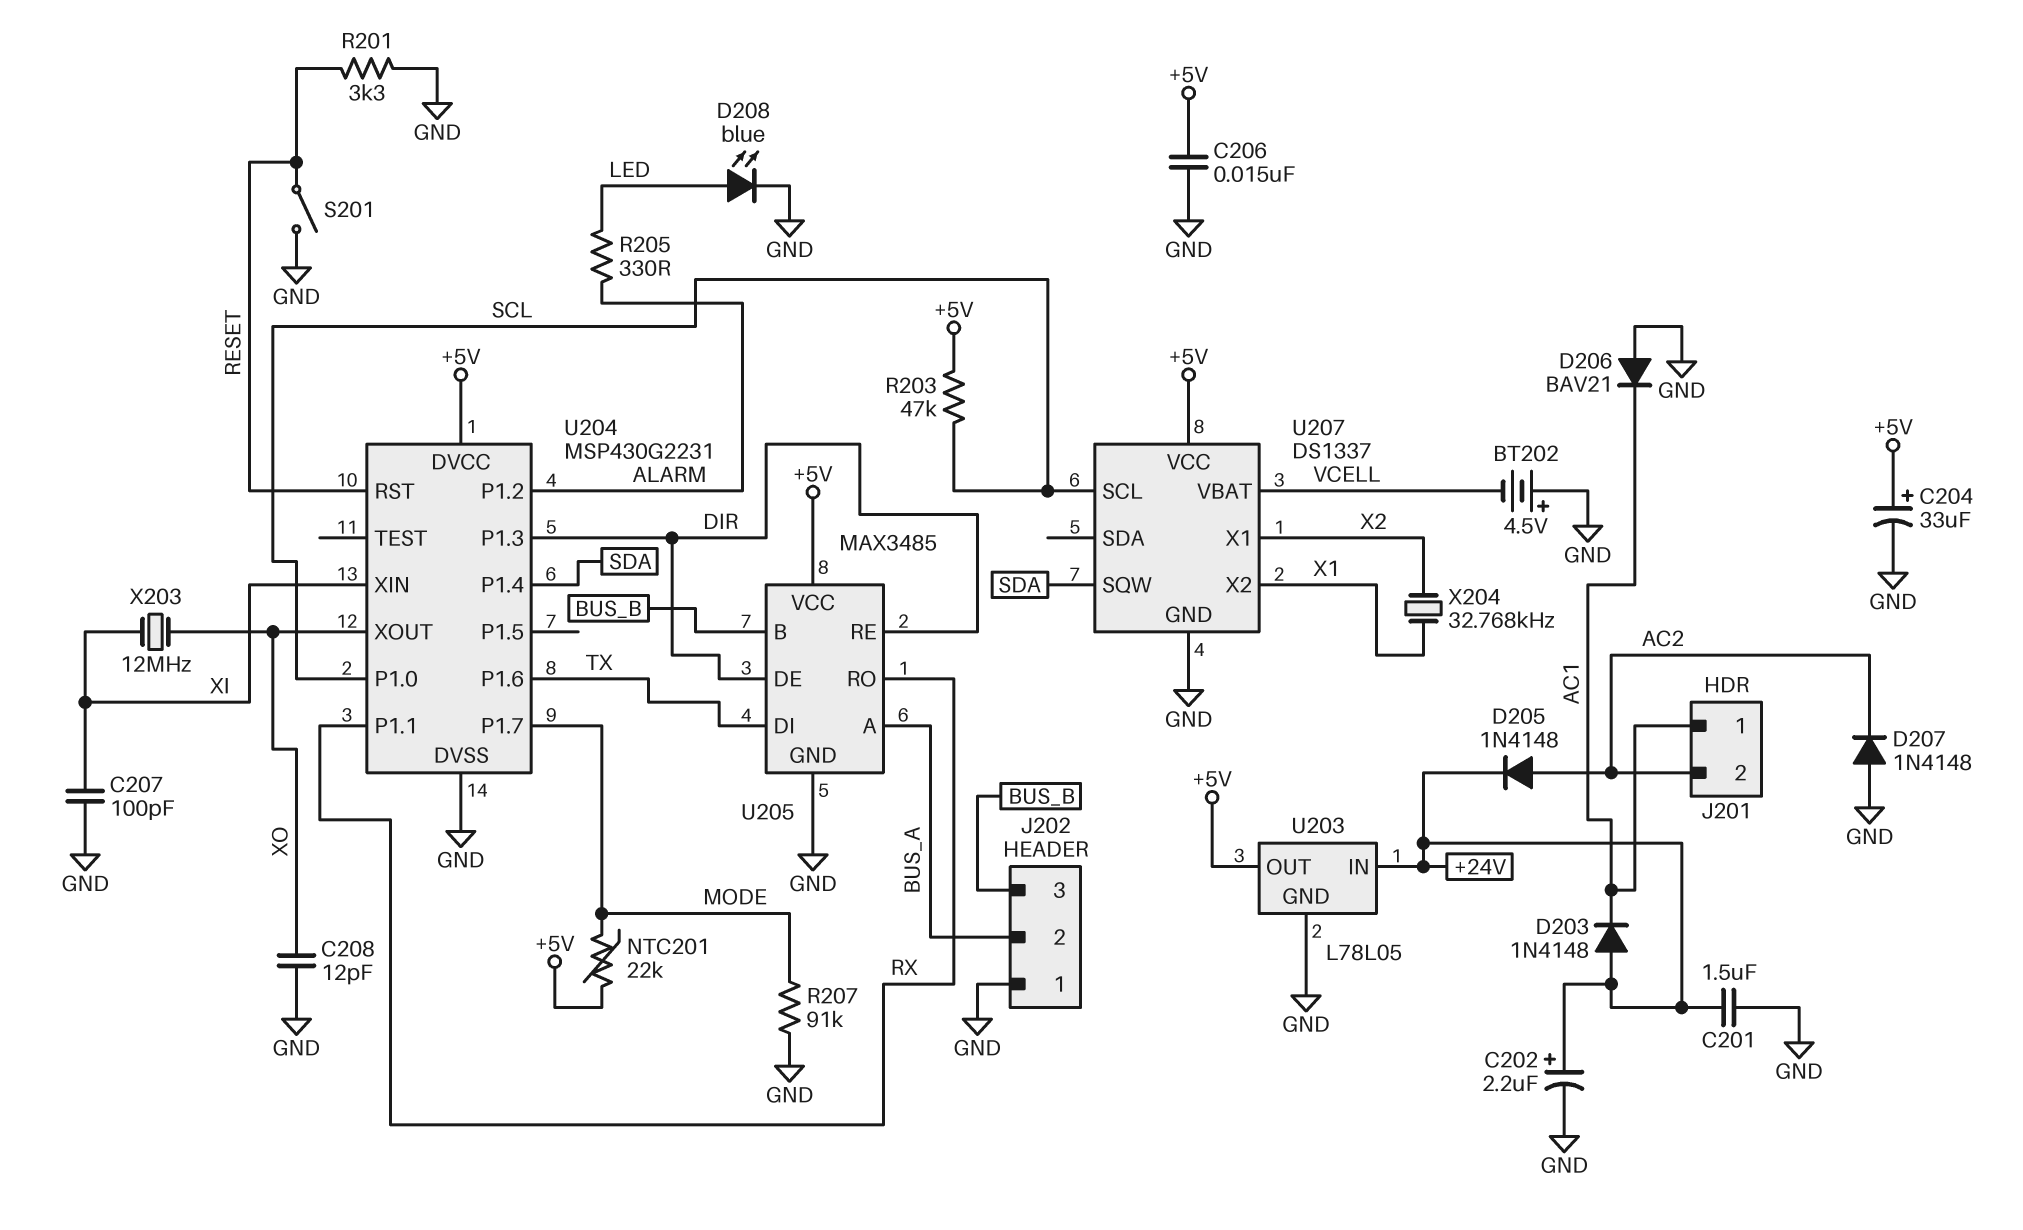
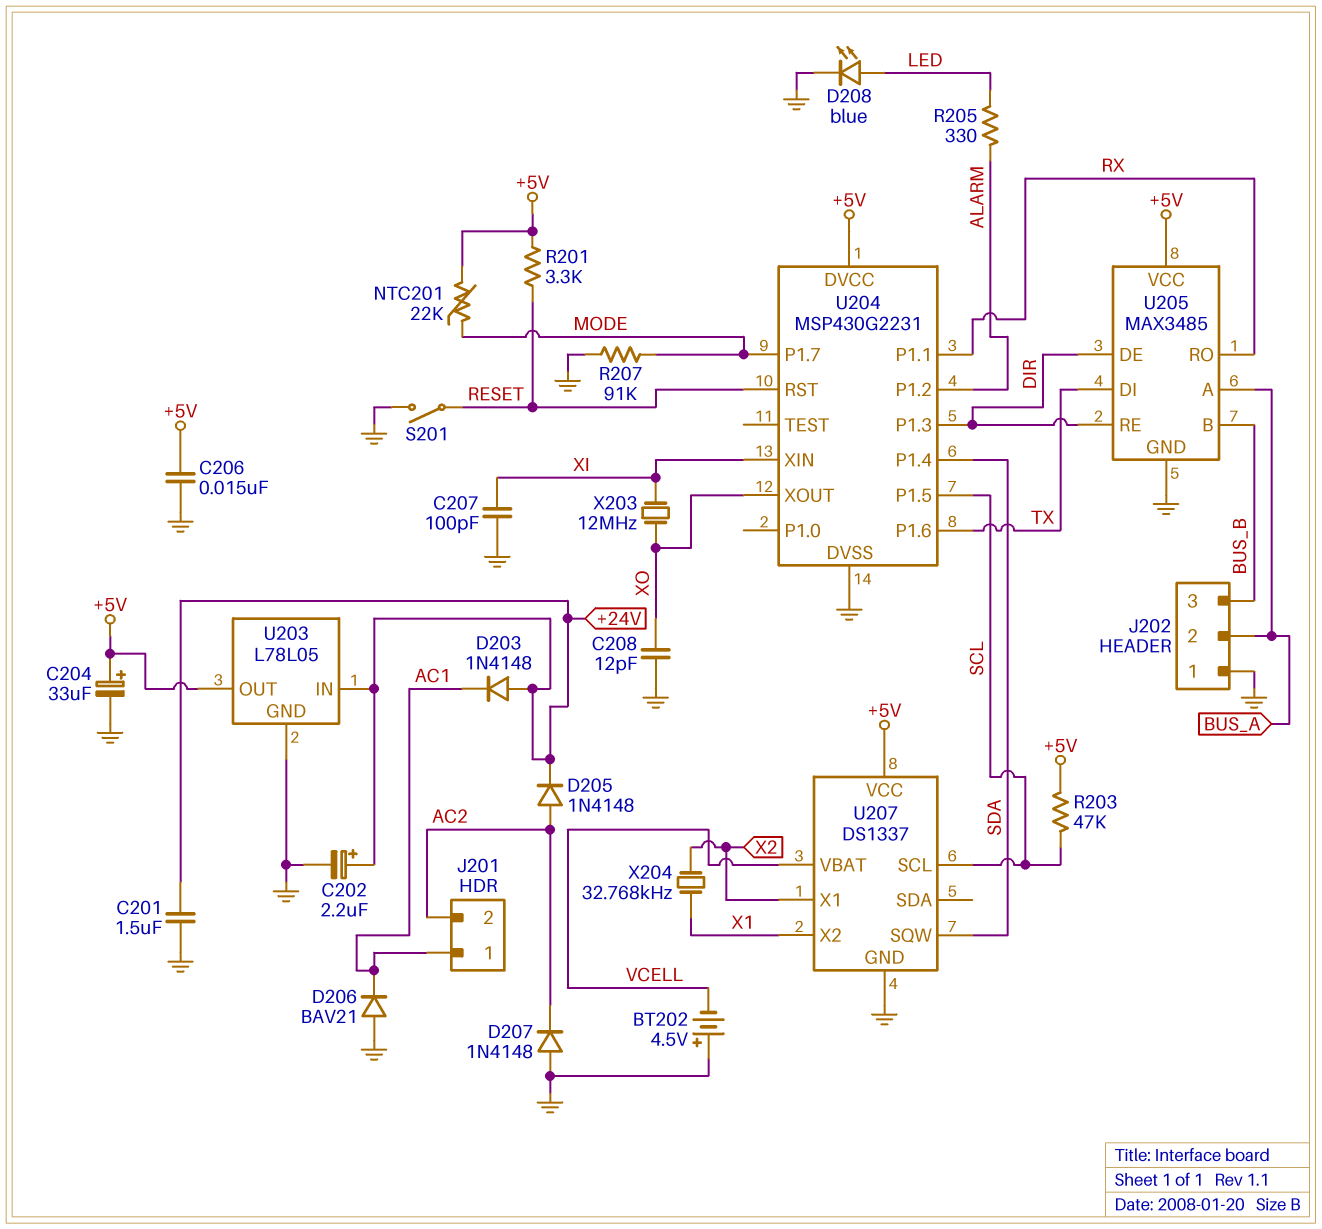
R201: 3.3k (GND, RESET) -> 3.3k (+5V, RESET)
U204 pin P1.0: SCL -> none
U204 pin P1.5: none -> SCL

